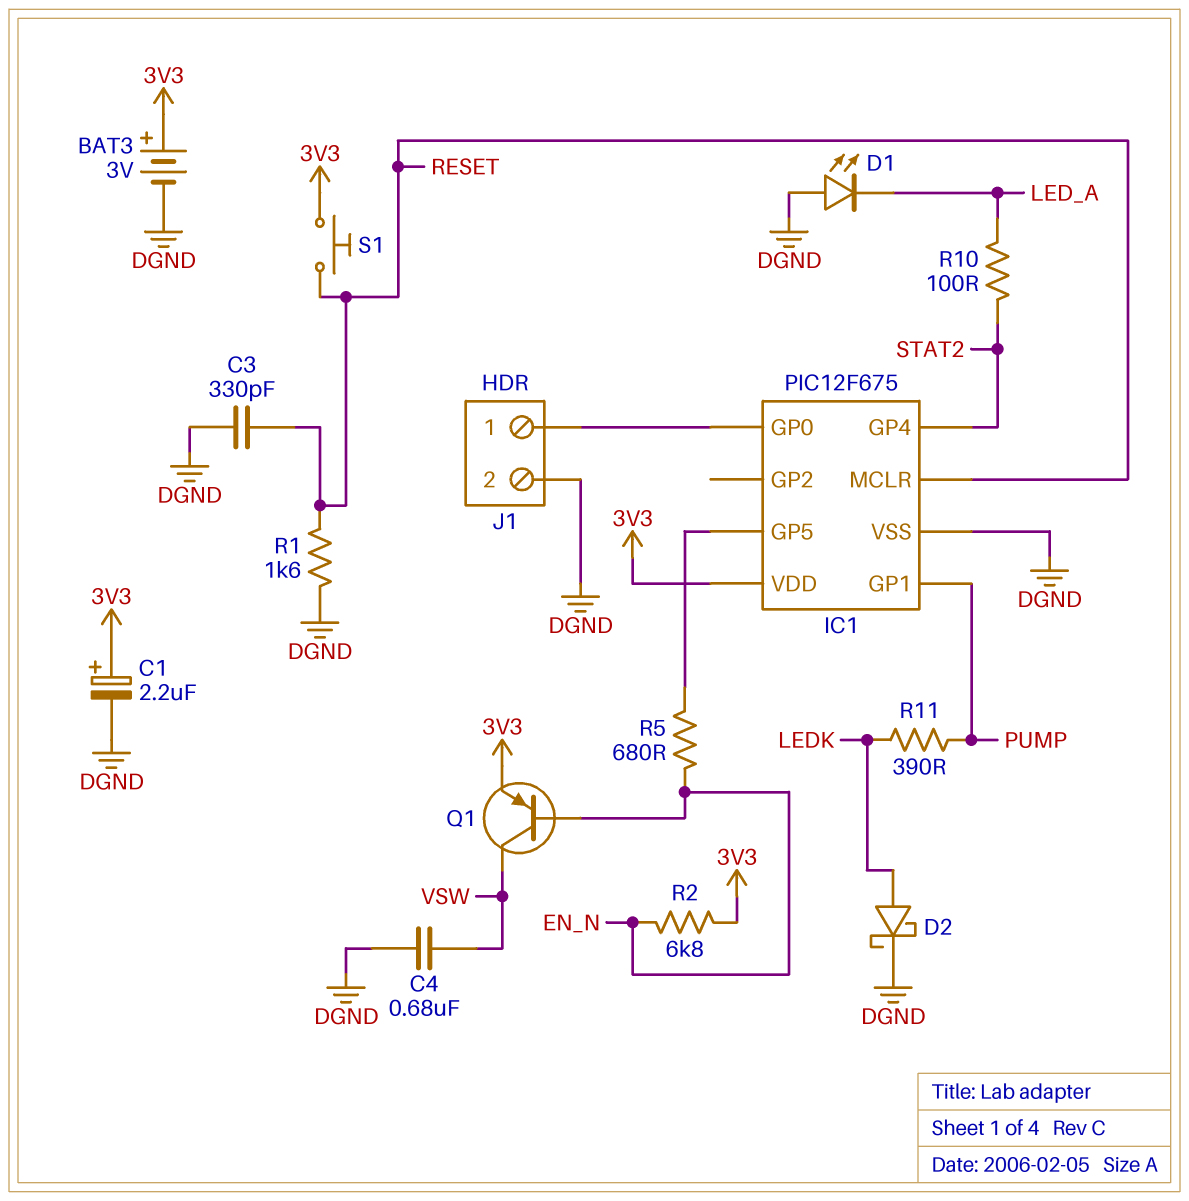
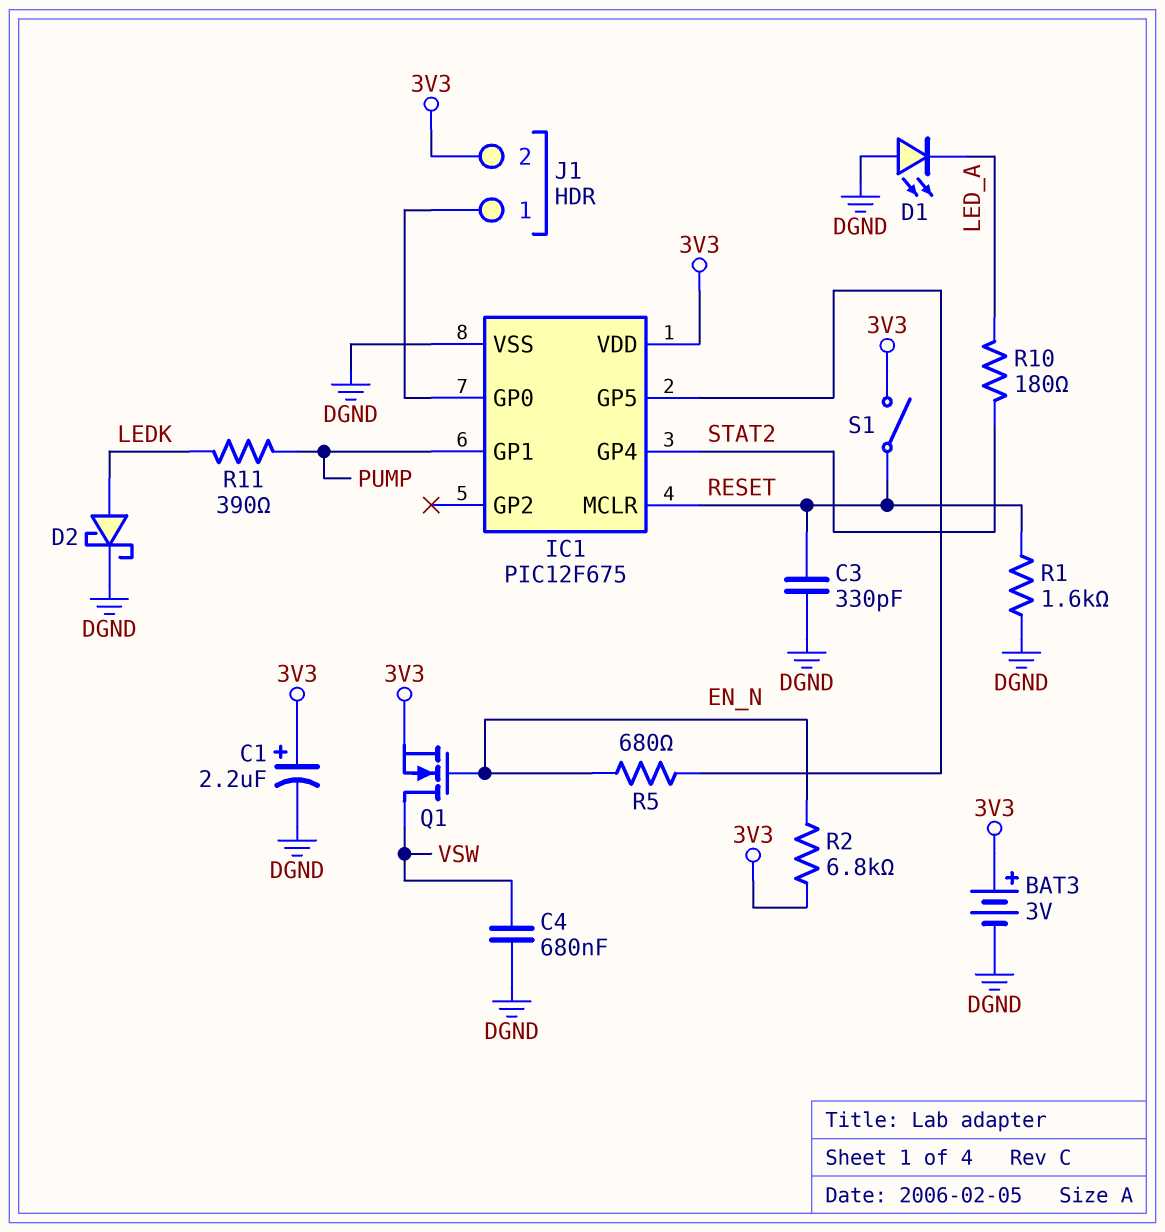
J1 pin 2: DGND -> 3V3
Q1: PNP (B EN_N, C VSW, E 3V3) -> NMOS (G EN_N, D VSW, S 3V3)
R10: 100 (LED_A, STAT2) -> 180 (LED_A, STAT2)
S1: button (3V3, RESET) -> switch (3V3, RESET)

